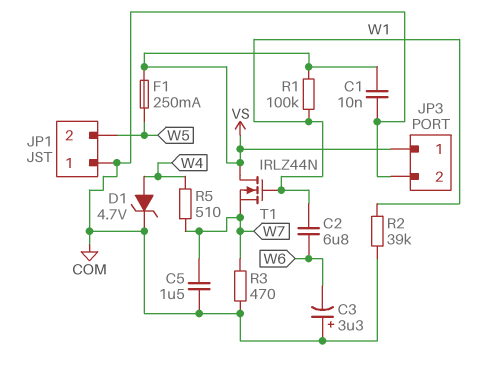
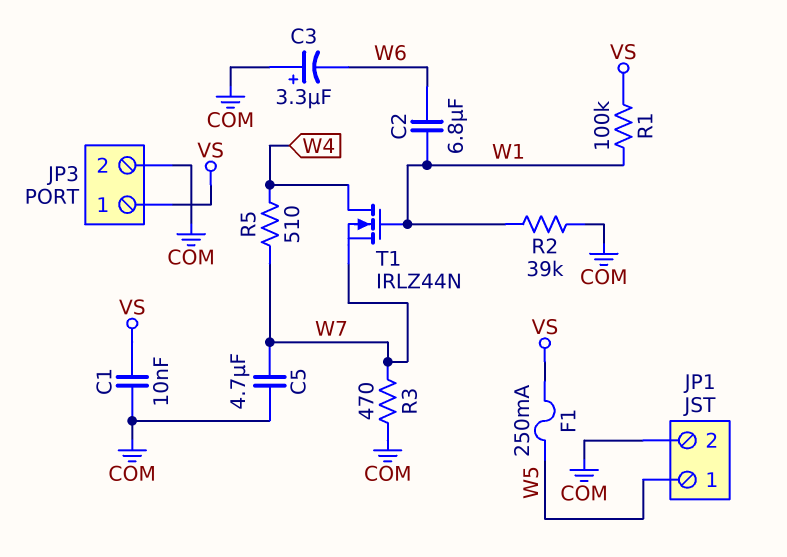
C5: 1.5uF (COM, W7) -> 4.7uF (COM, W7)
D1: zener 4.7V (A W4, K COM) -> none
JP1 pin 1: COM -> W5
JP1 pin 2: W5 -> COM
T1: NMOS IRLZ44N (G W1, D VS, S W7) -> NMOS IRLZ44N (G W1, D W4, S W7)

